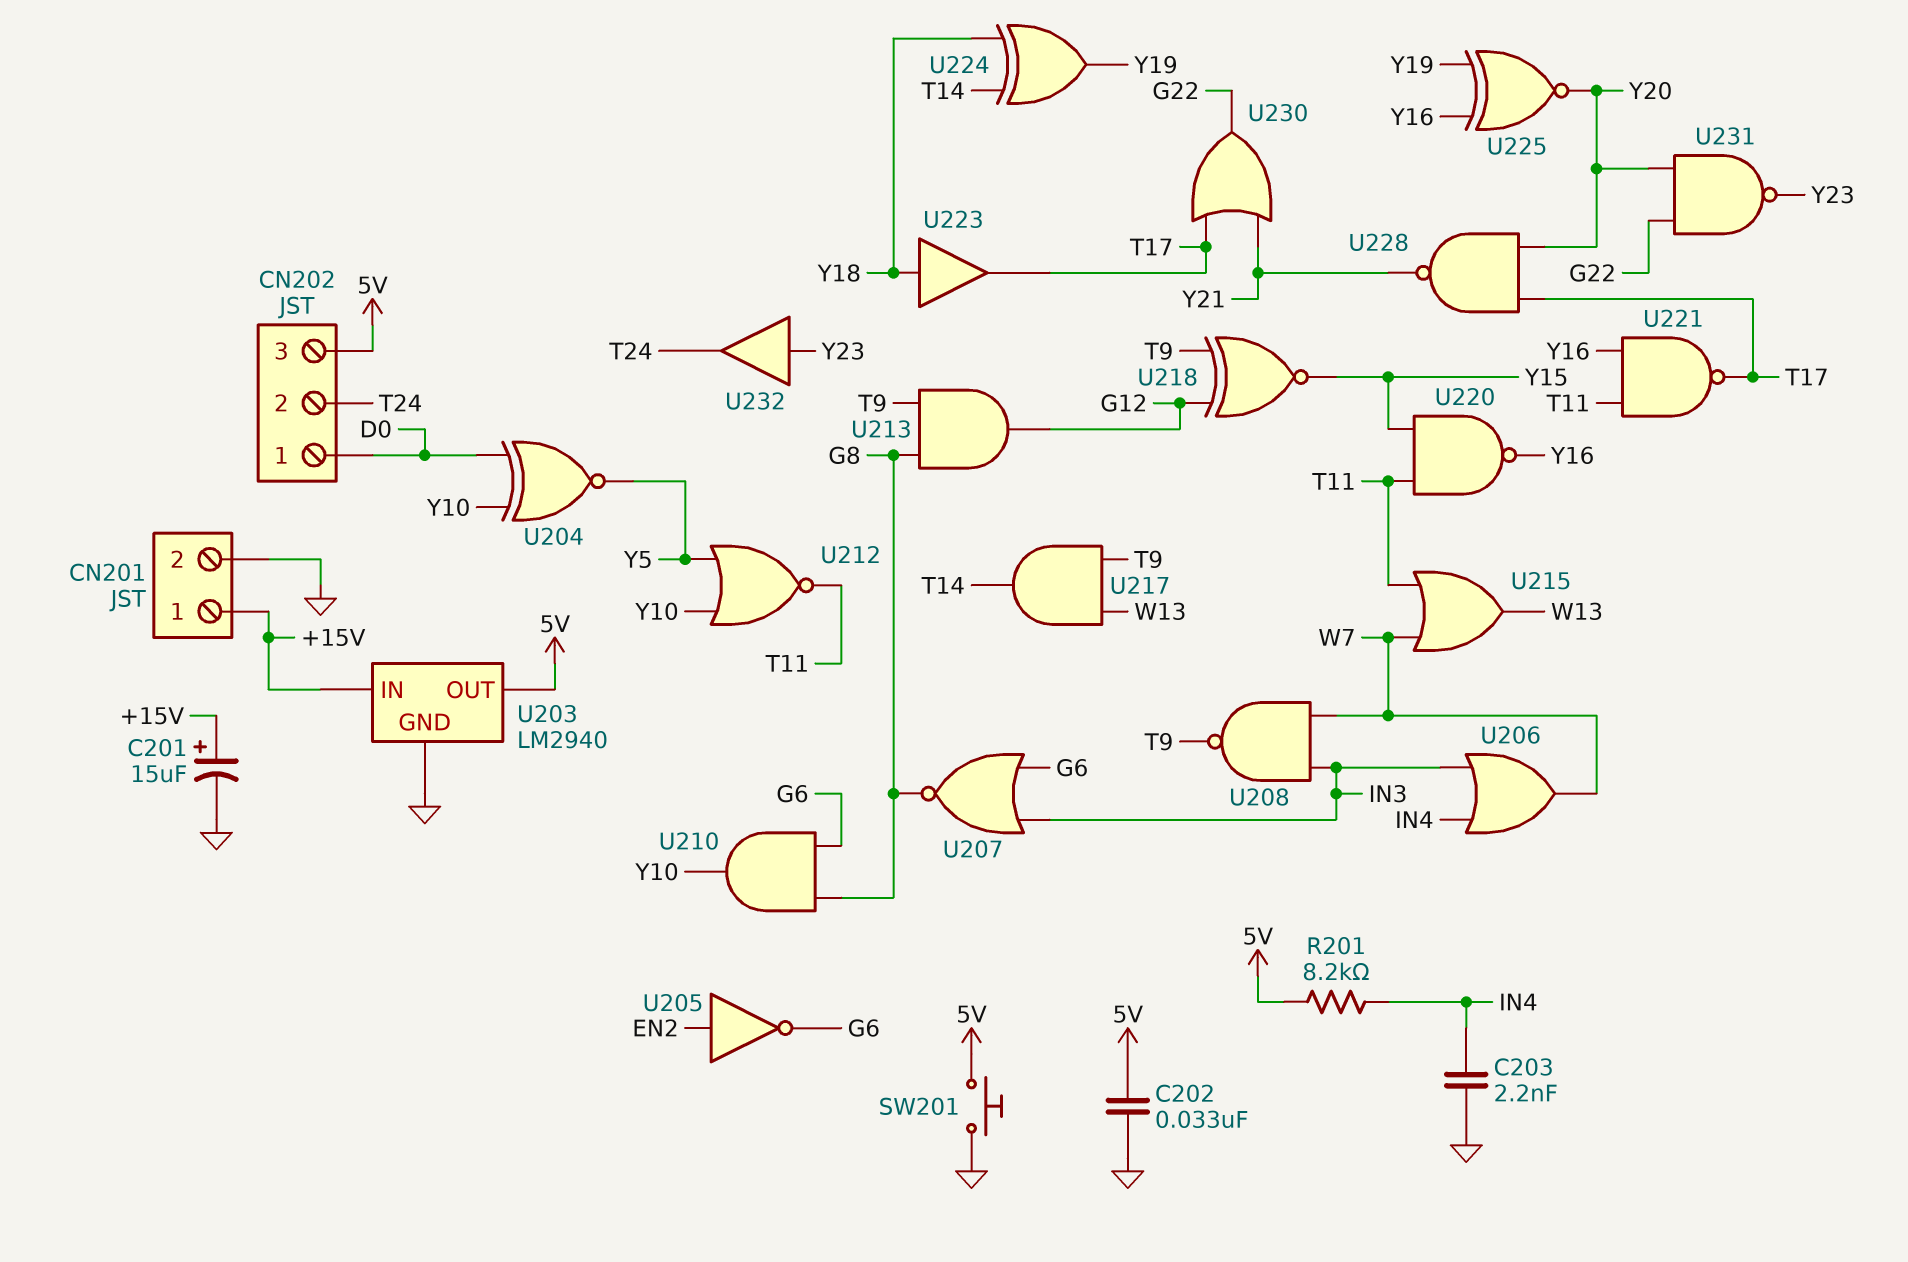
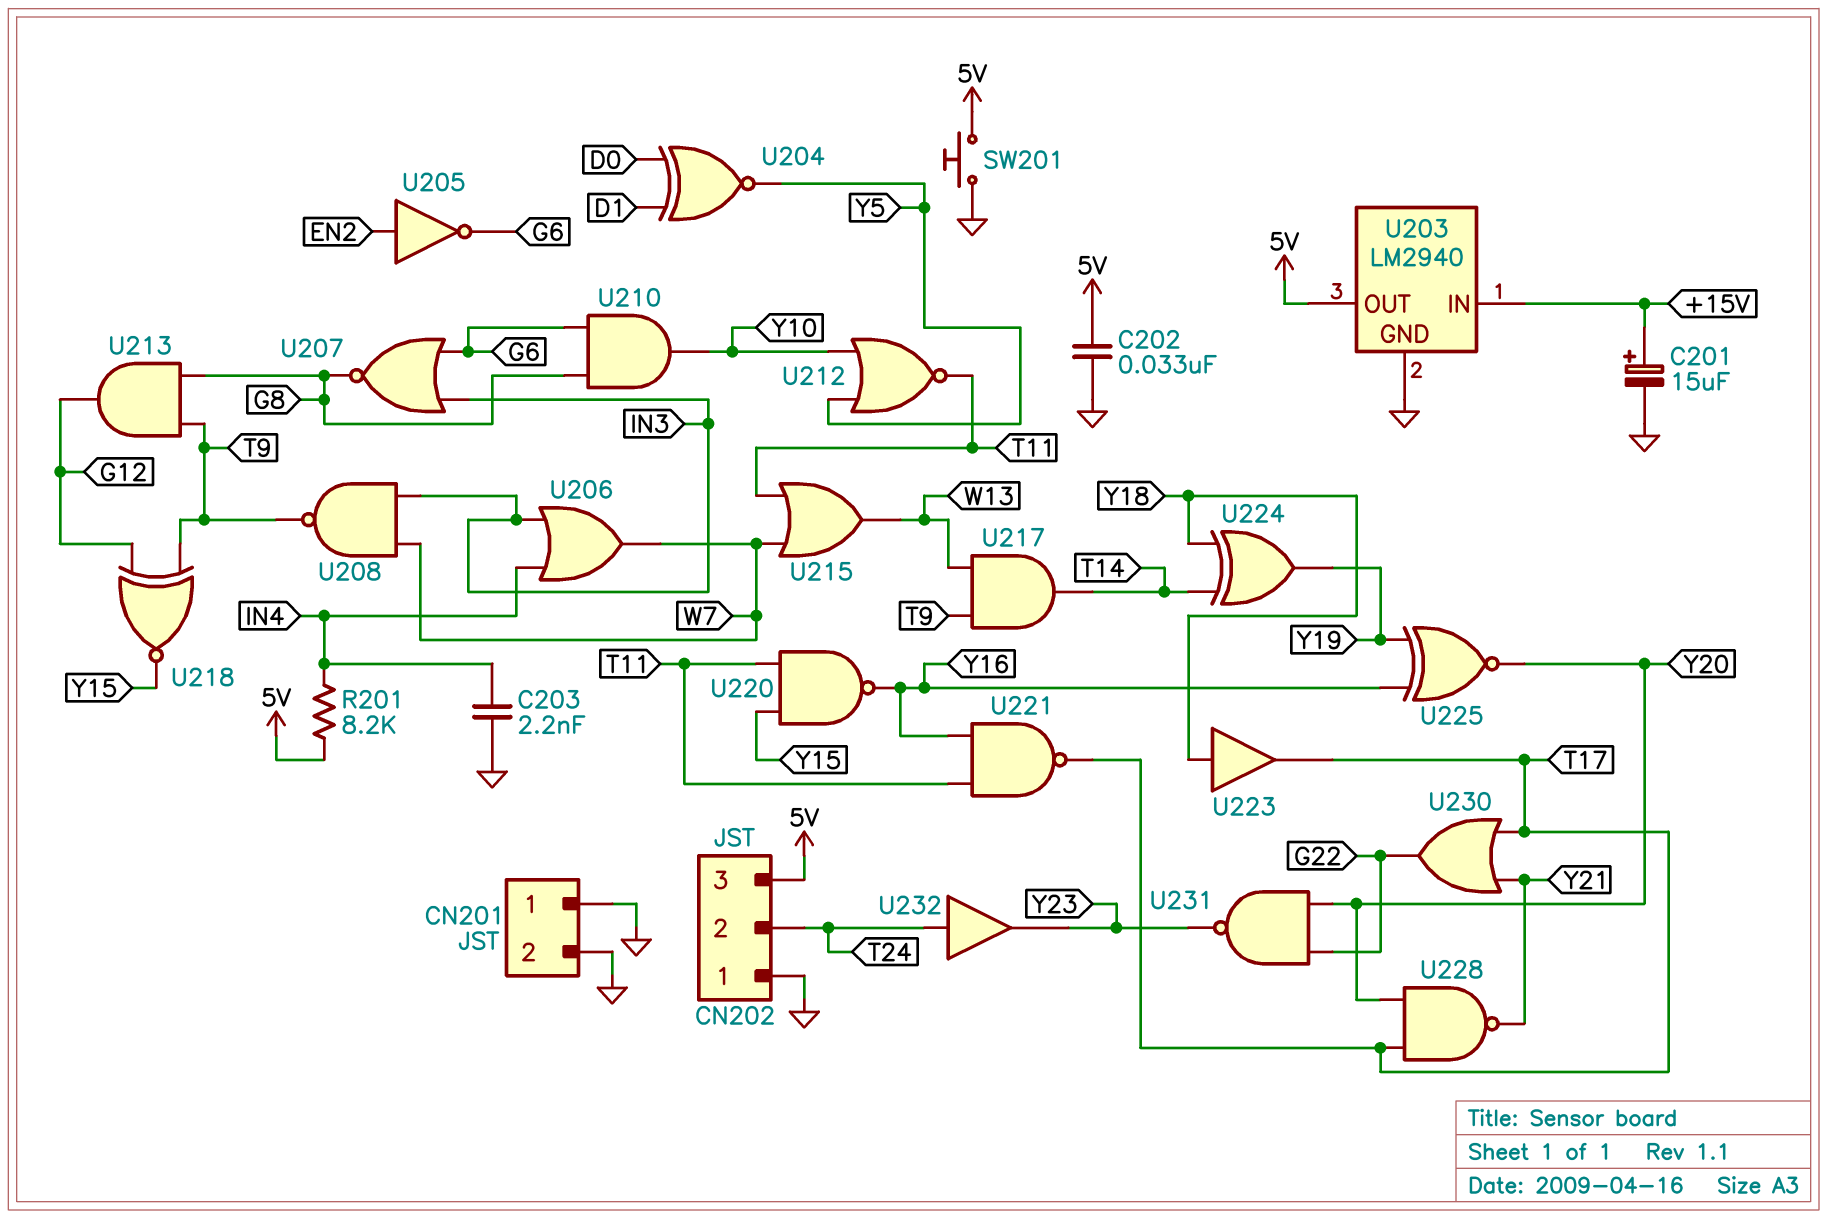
CN201 pin 1: +15V -> GND
CN202 pin 1: D0 -> GND
U204: XNOR (in D0, in Y10, out Y5) -> XNOR (in D0, in D1, out Y5)
U232: buffer (in Y23, out T24) -> buffer (in T24, out Y23)

